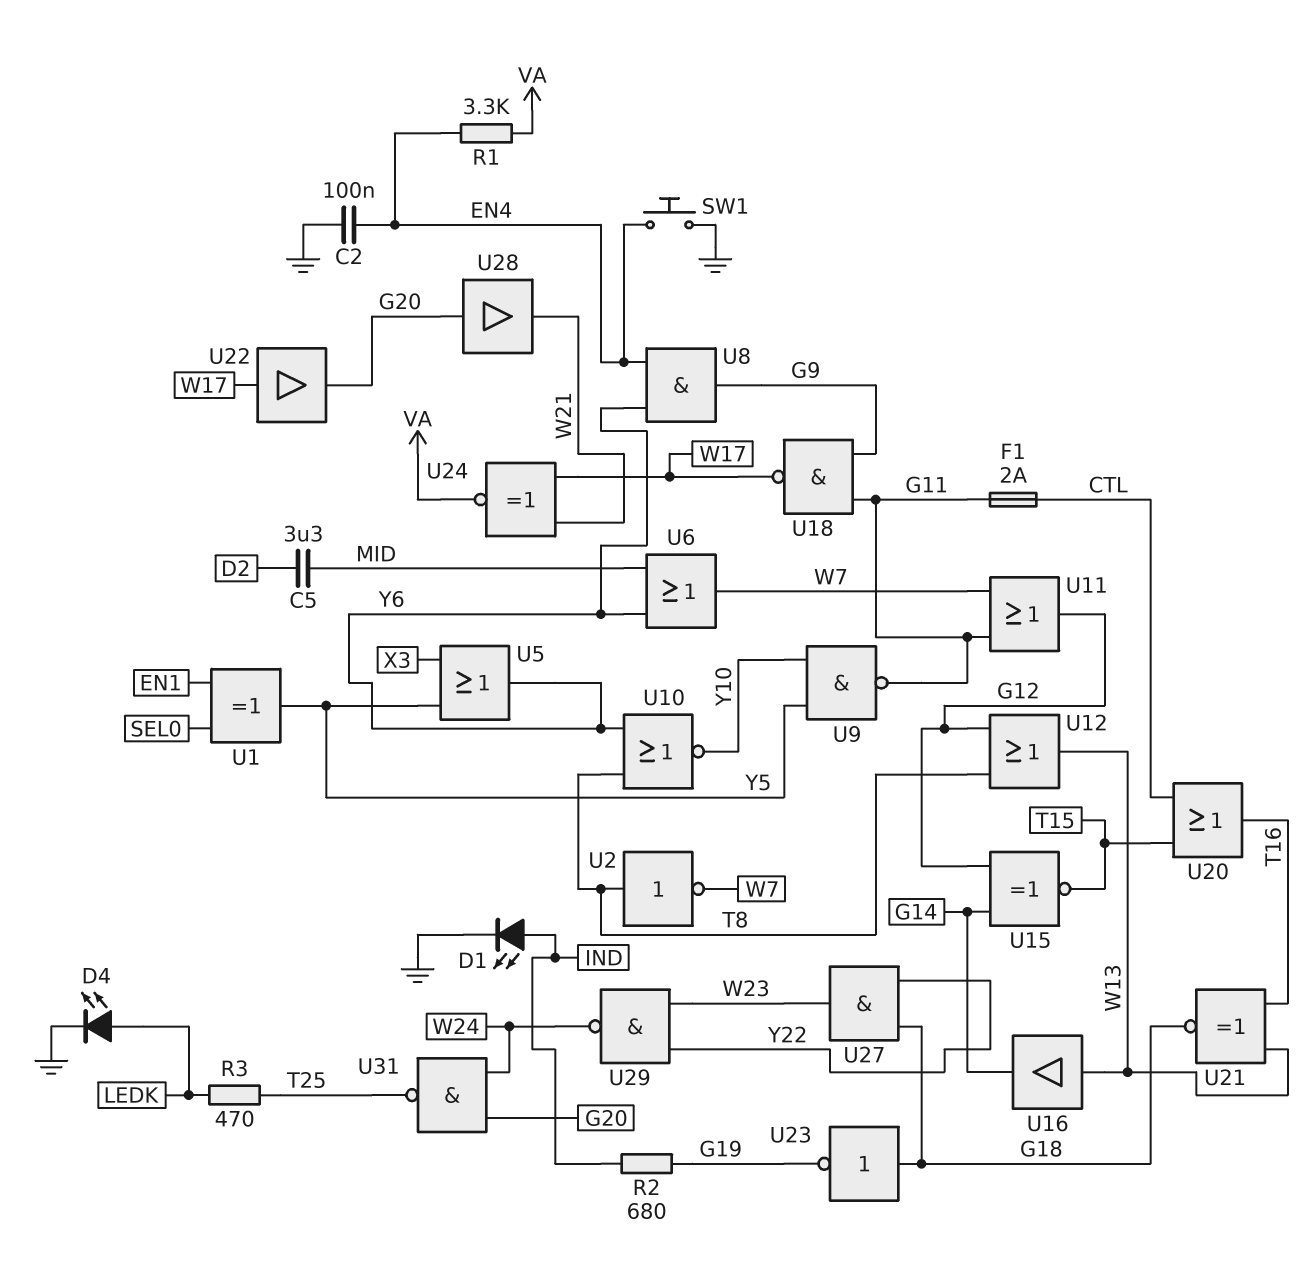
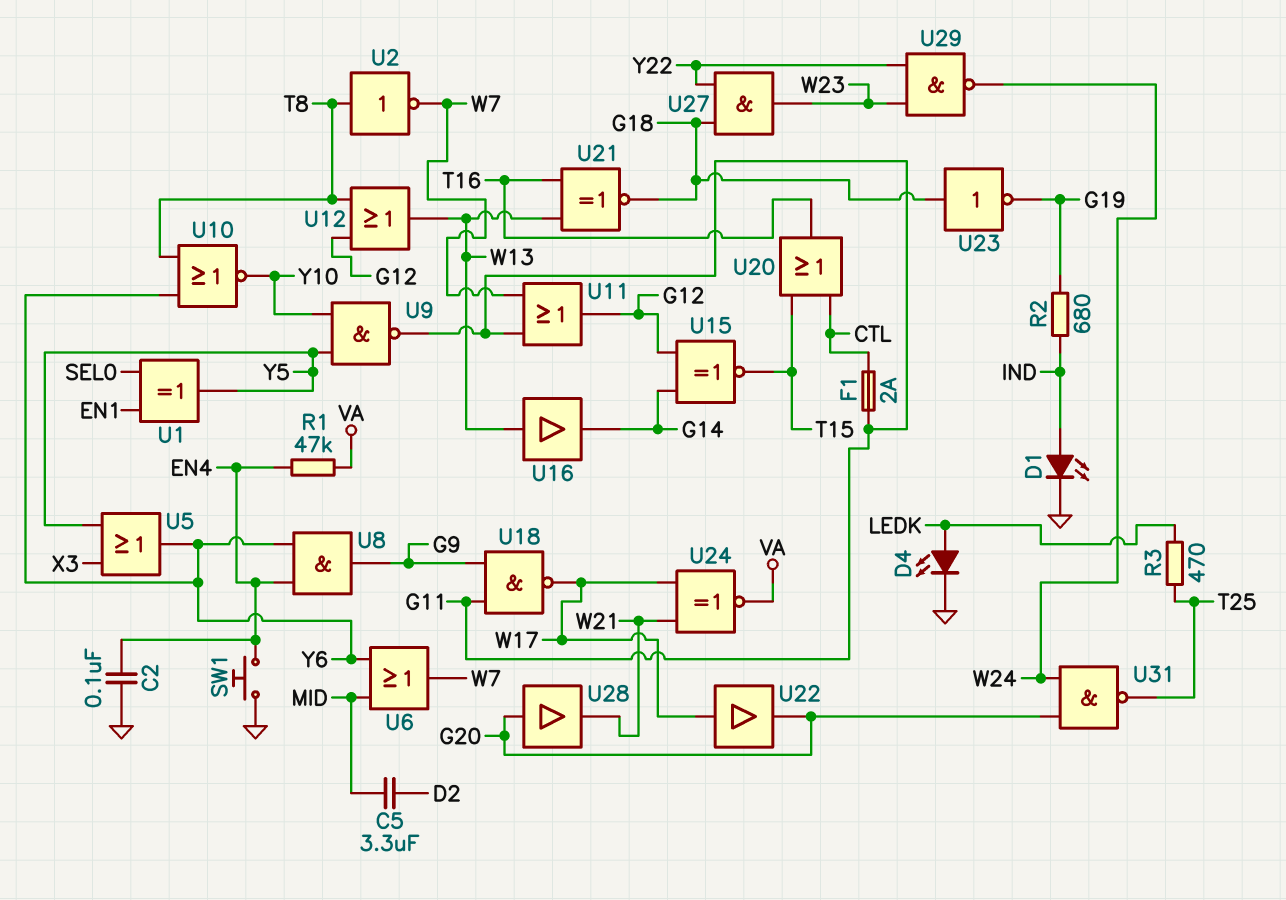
R1: 3.3k (EN4, VA) -> 47k (EN4, VA)

